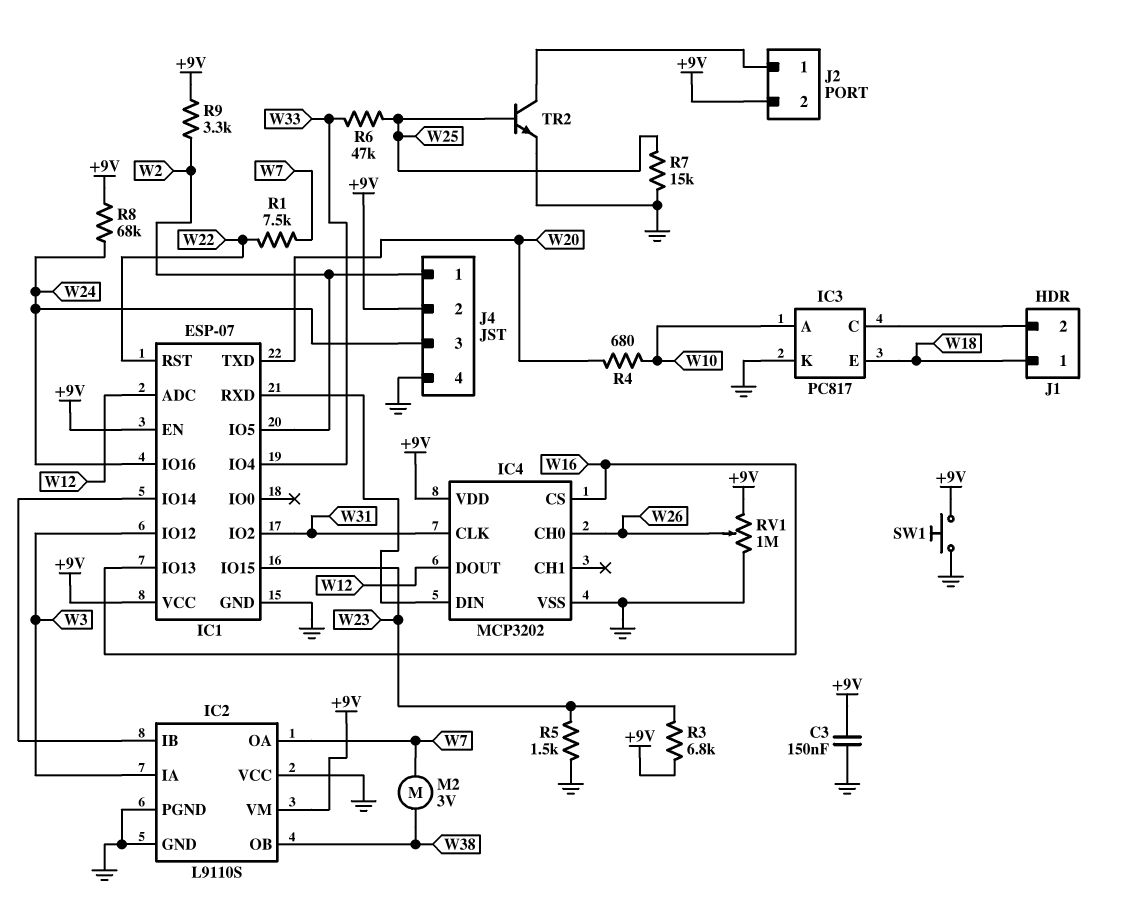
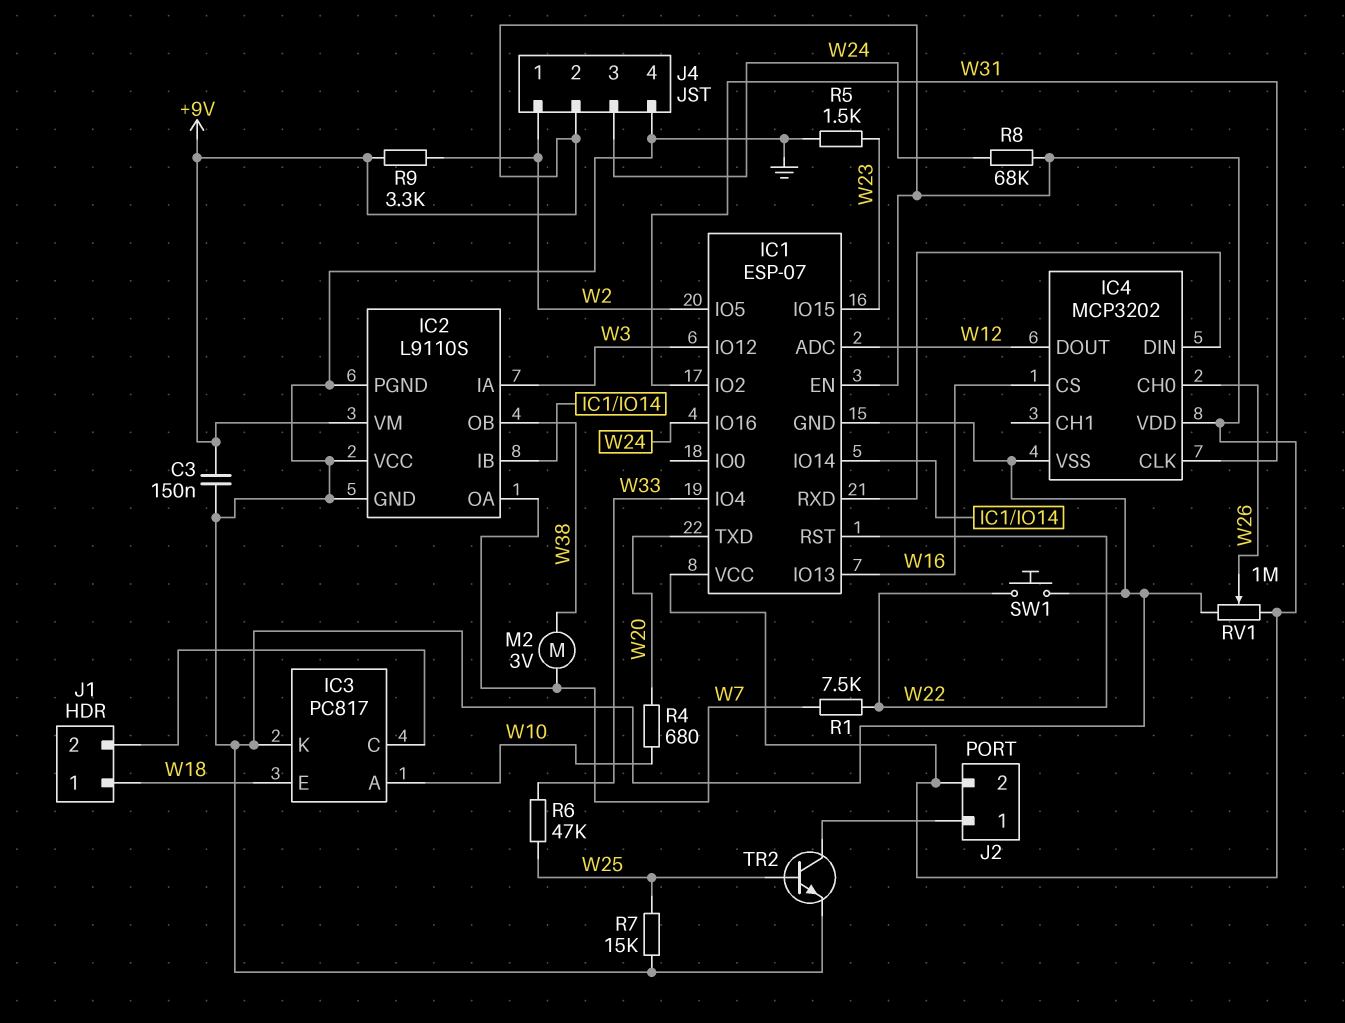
R3: 6.8k (+9V, W23) -> none
SW1: button (+9V, GND) -> button (GND, W22)

